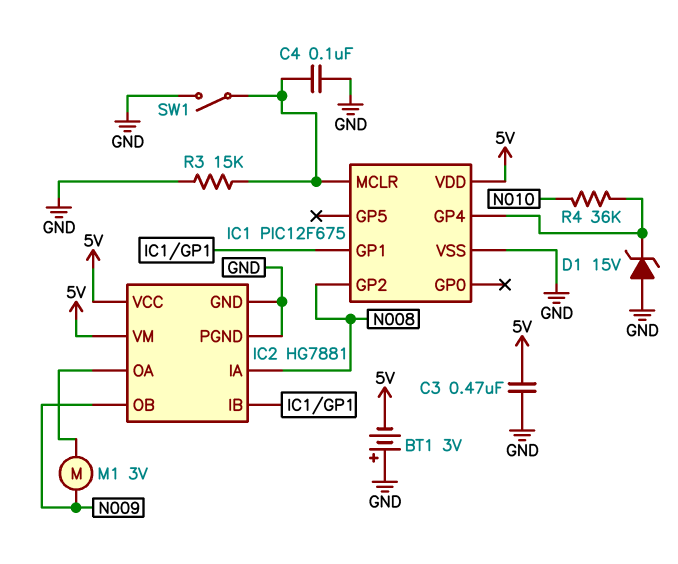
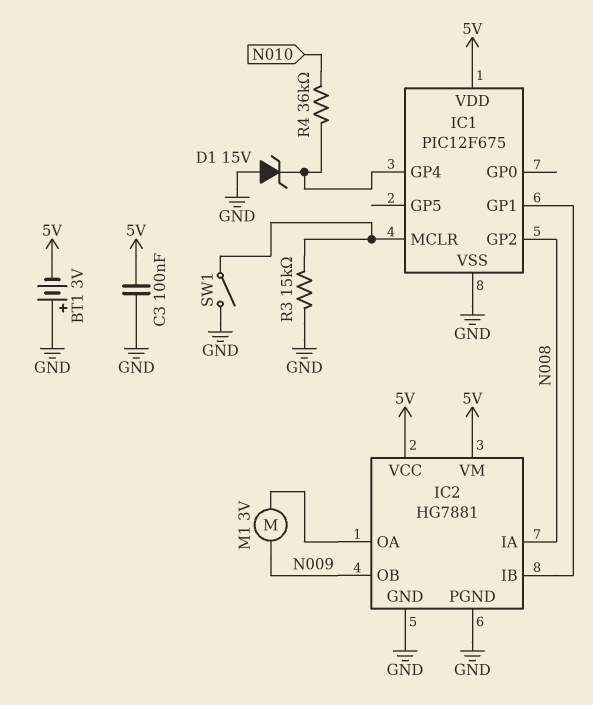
C3: 470nF (5V, GND) -> 100nF (5V, GND)
C4: 100nF (GND, IC1/MCLR) -> none

